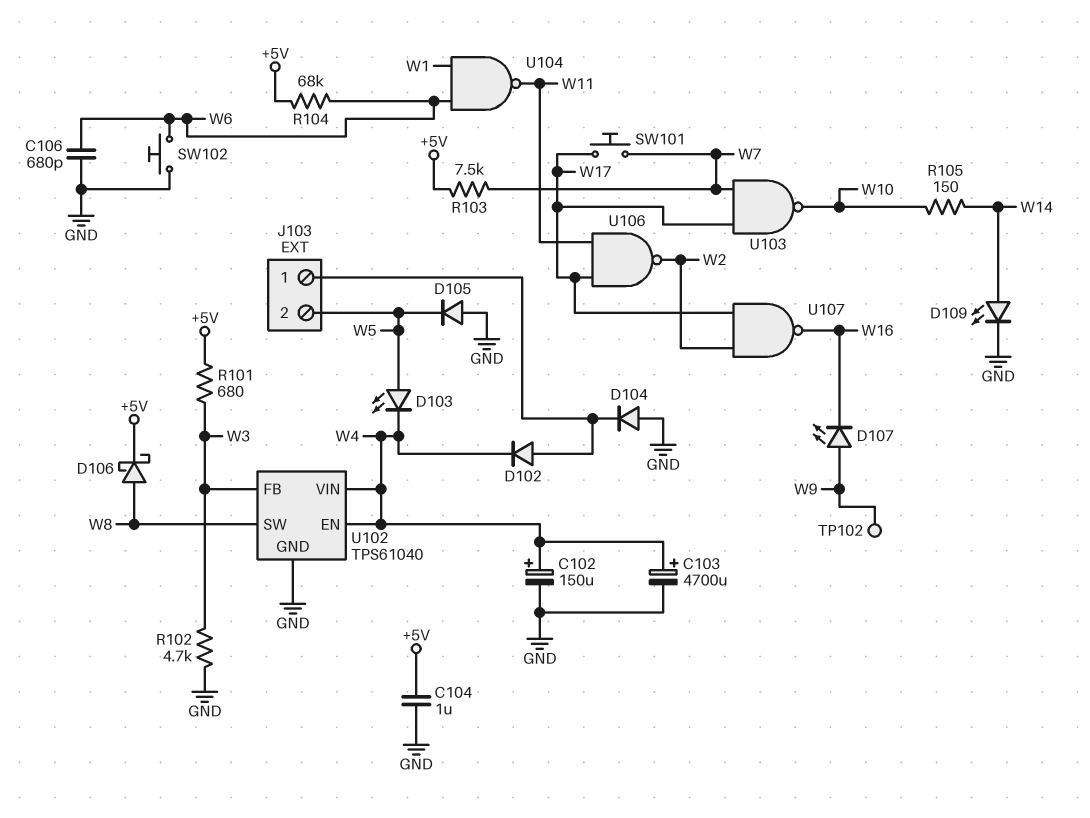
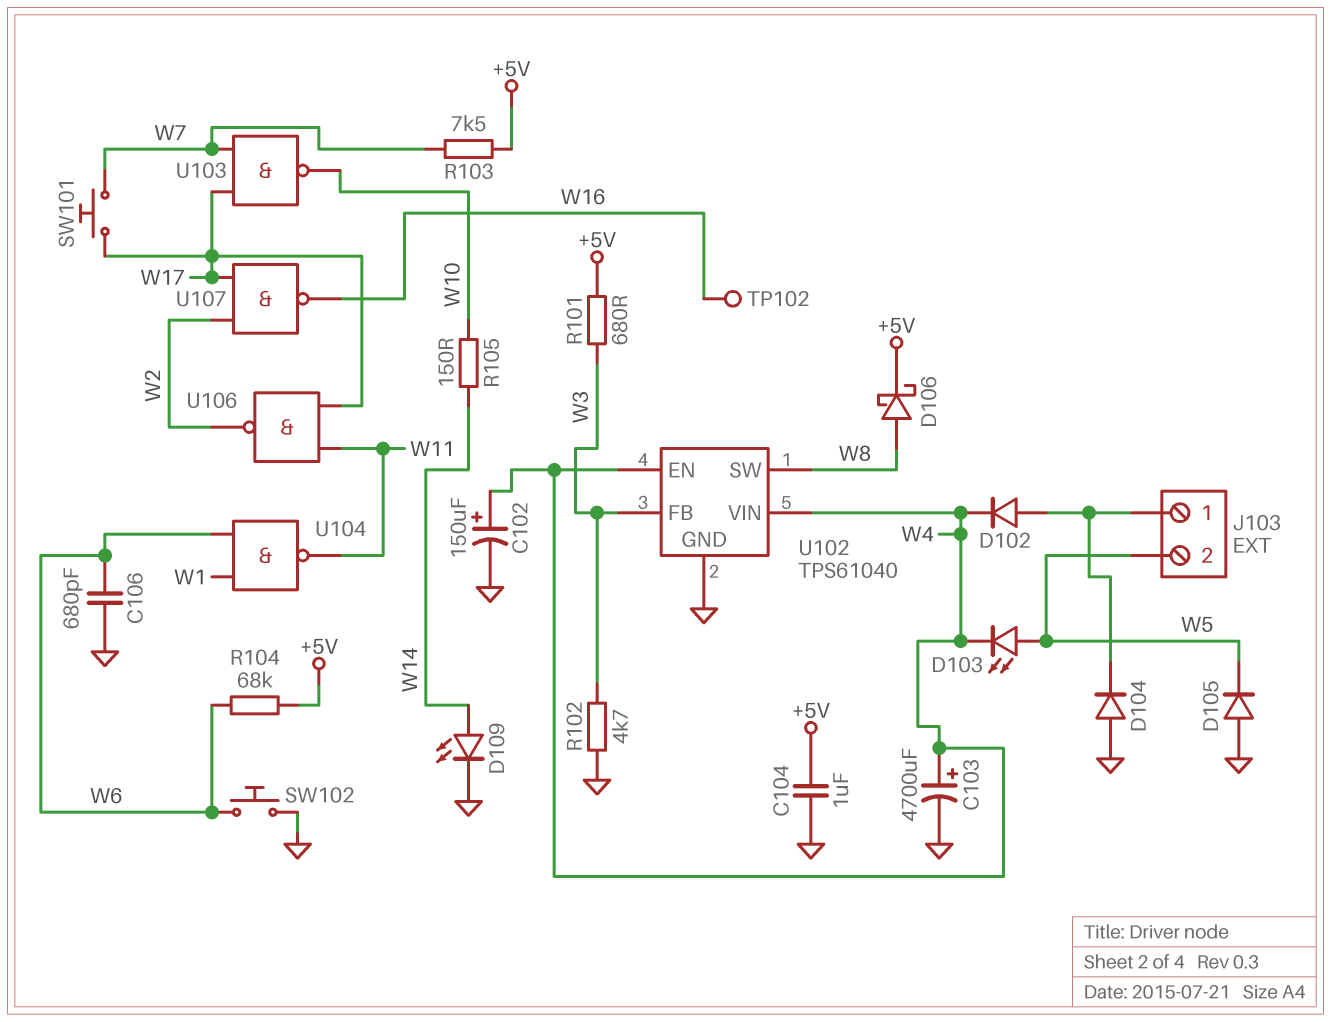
D107: LED (A W9, K W16) -> none
TP102: test point (W9) -> test point (W16)

